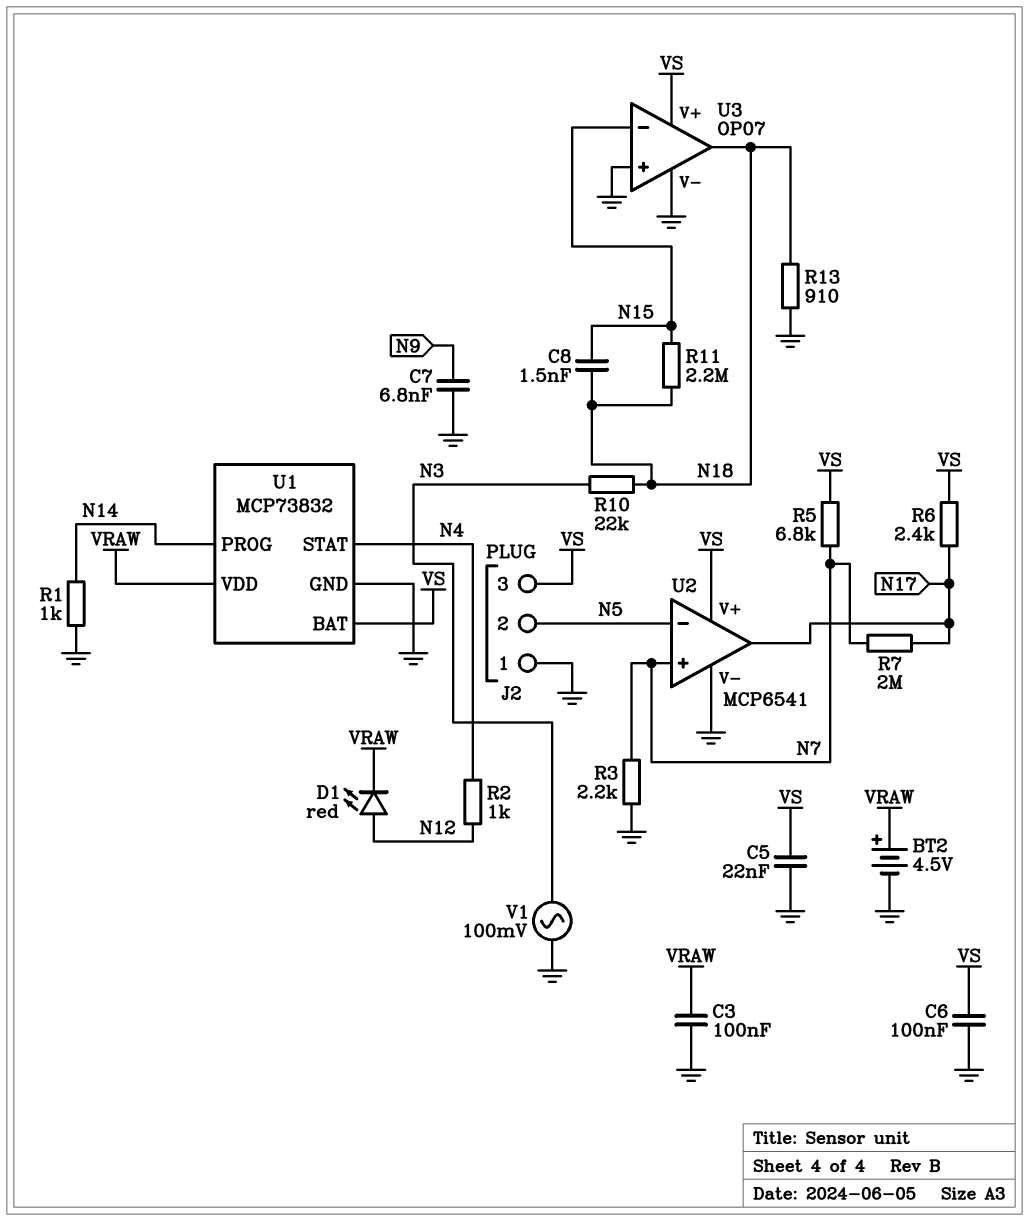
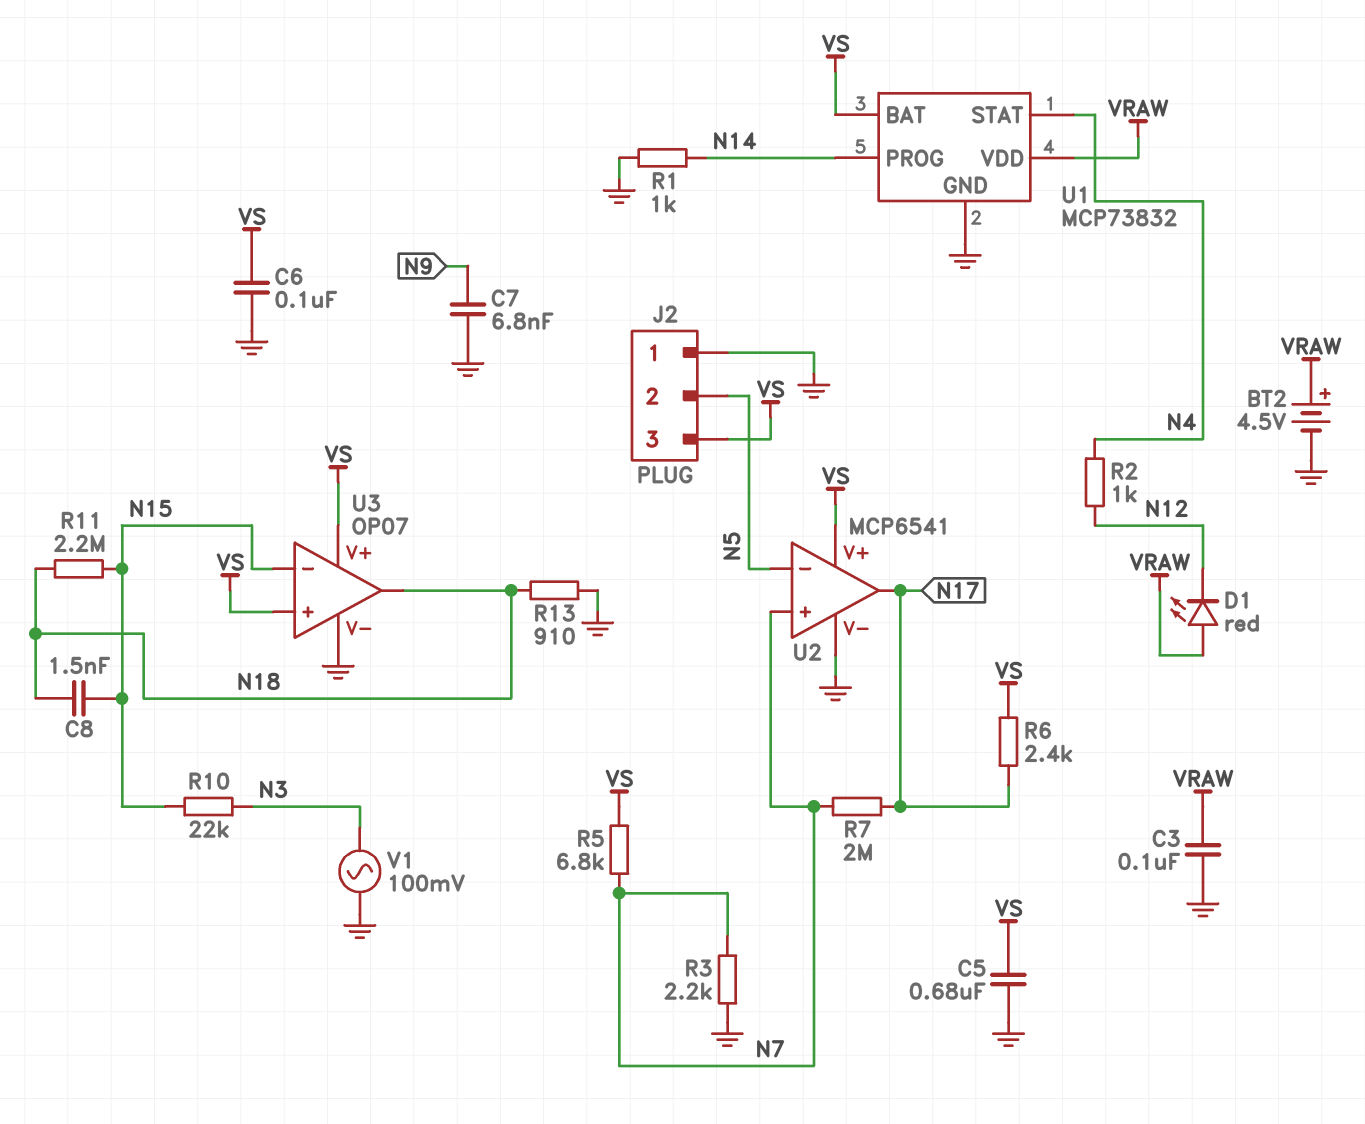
C5: 22nF (GND, VS) -> 680nF (GND, VS)
D1: LED red (A N12, K VRAW) -> LED red (A VRAW, K N12)
R10: 22k (N3, N18) -> 22k (N3, N15)
U3 pin in+: GND -> VS

